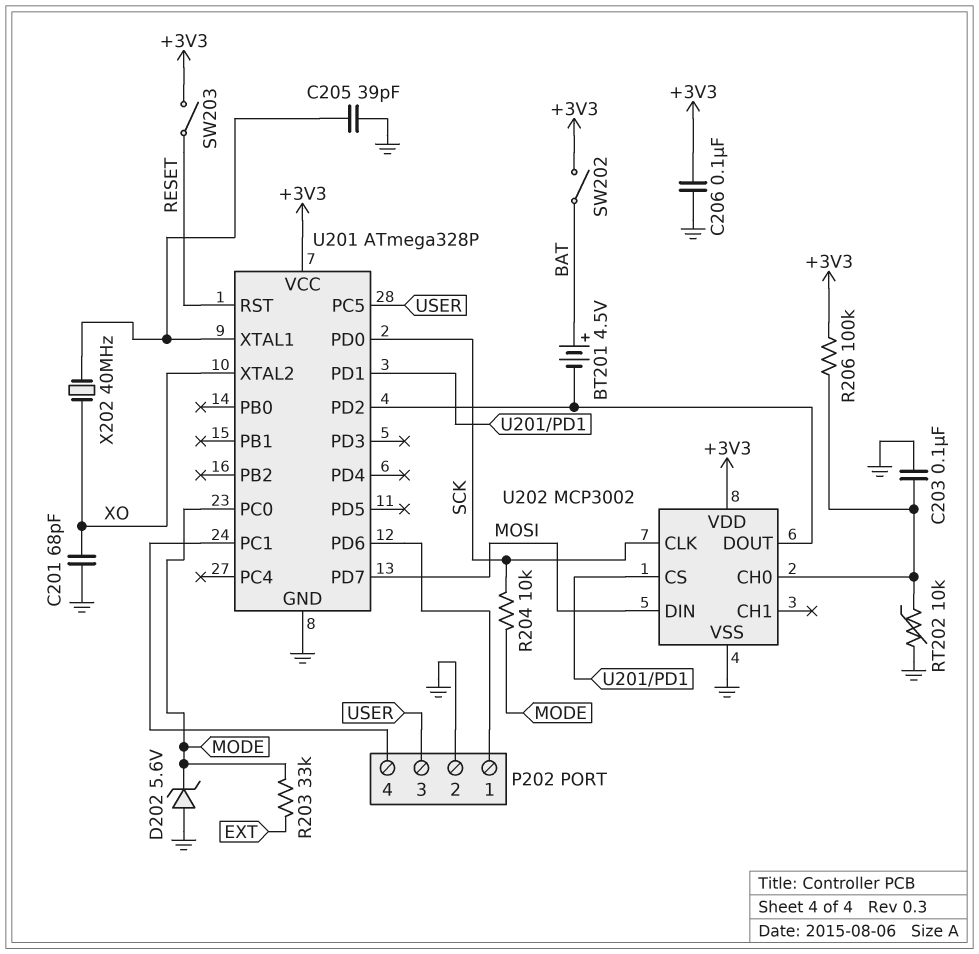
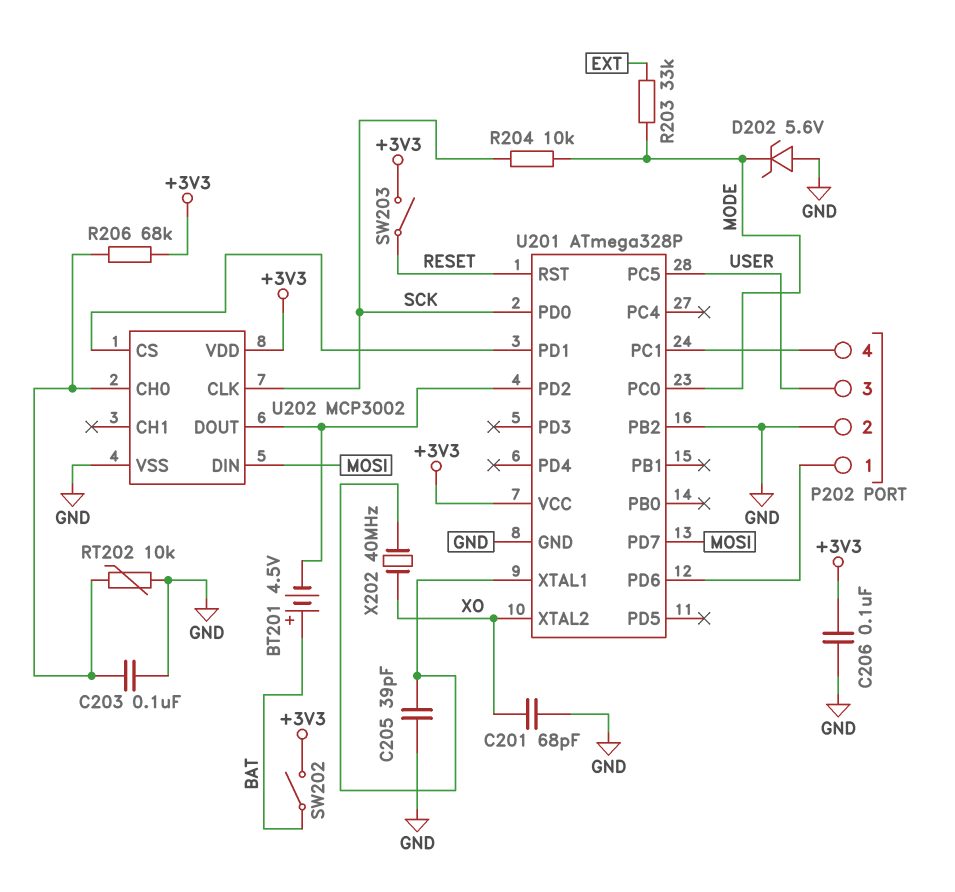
R206: 100k (+3V3, U202/CH0) -> 68k (+3V3, U202/CH0)
U201 pin PB2: none -> GND

